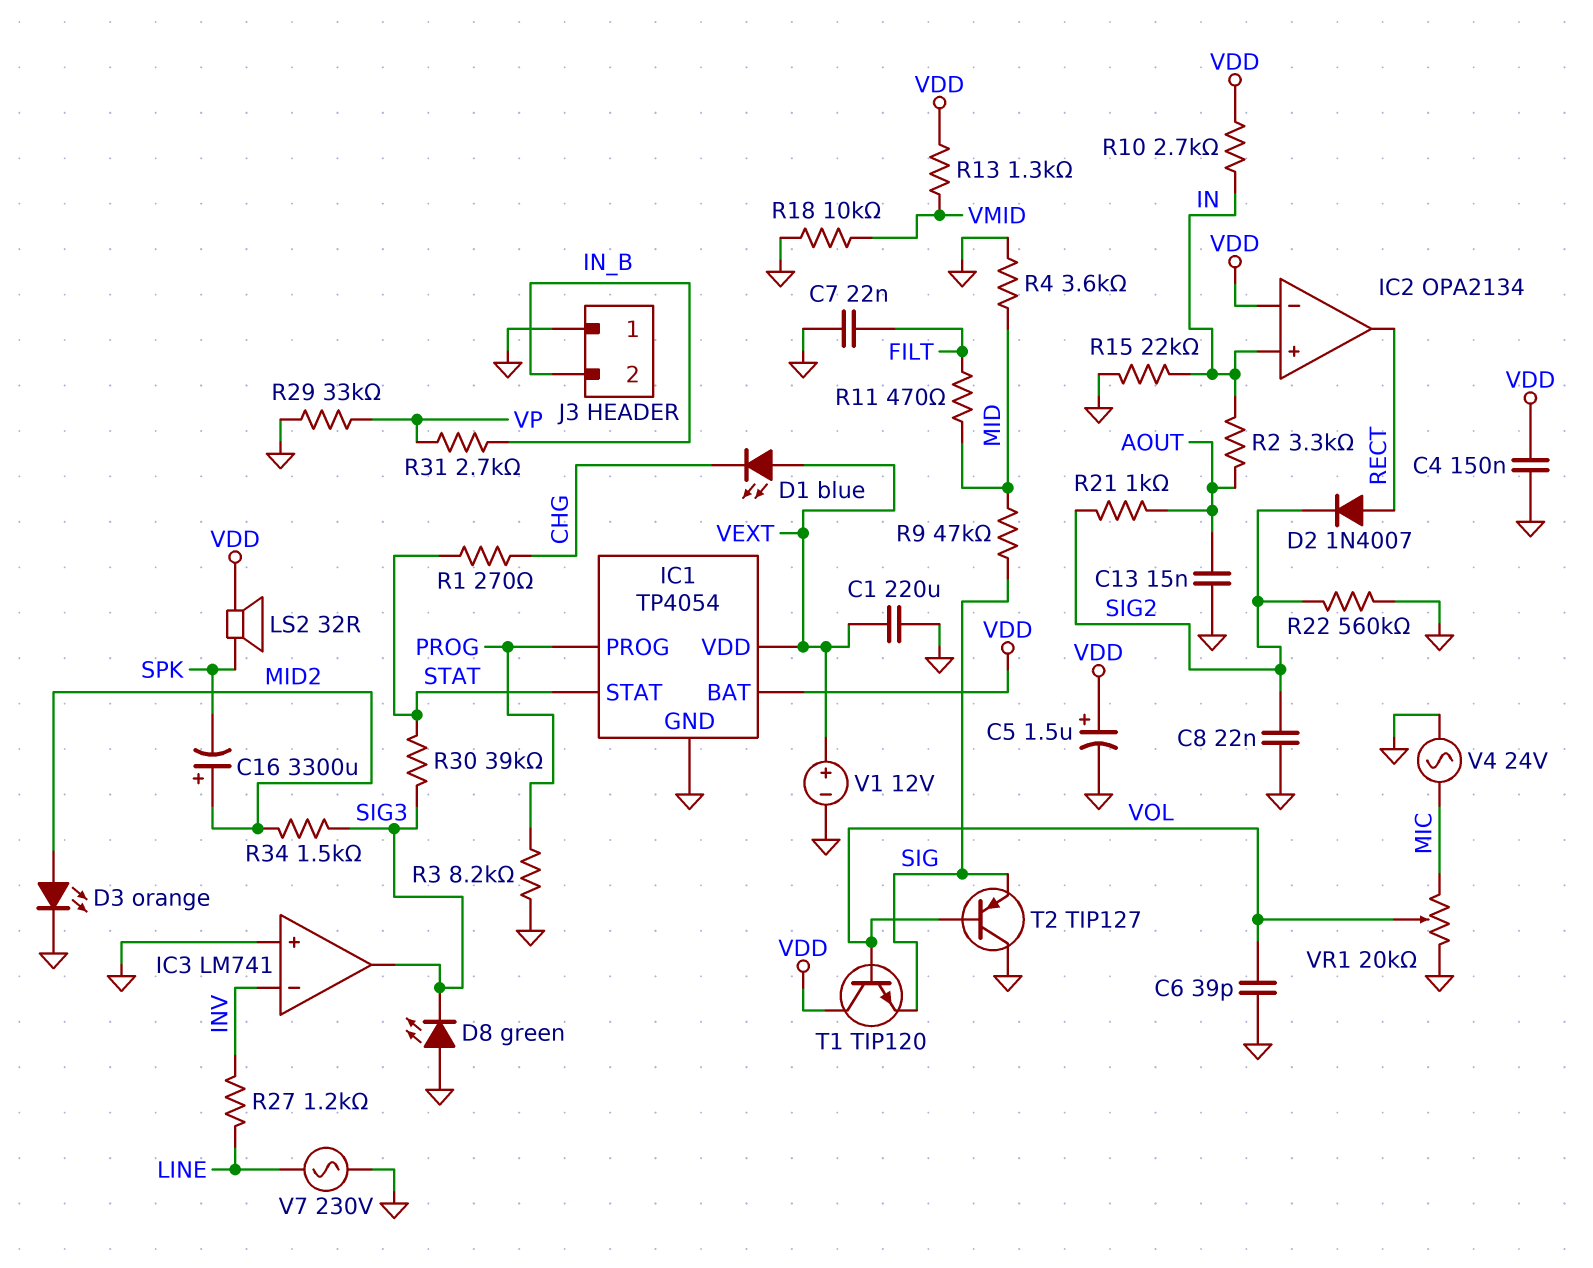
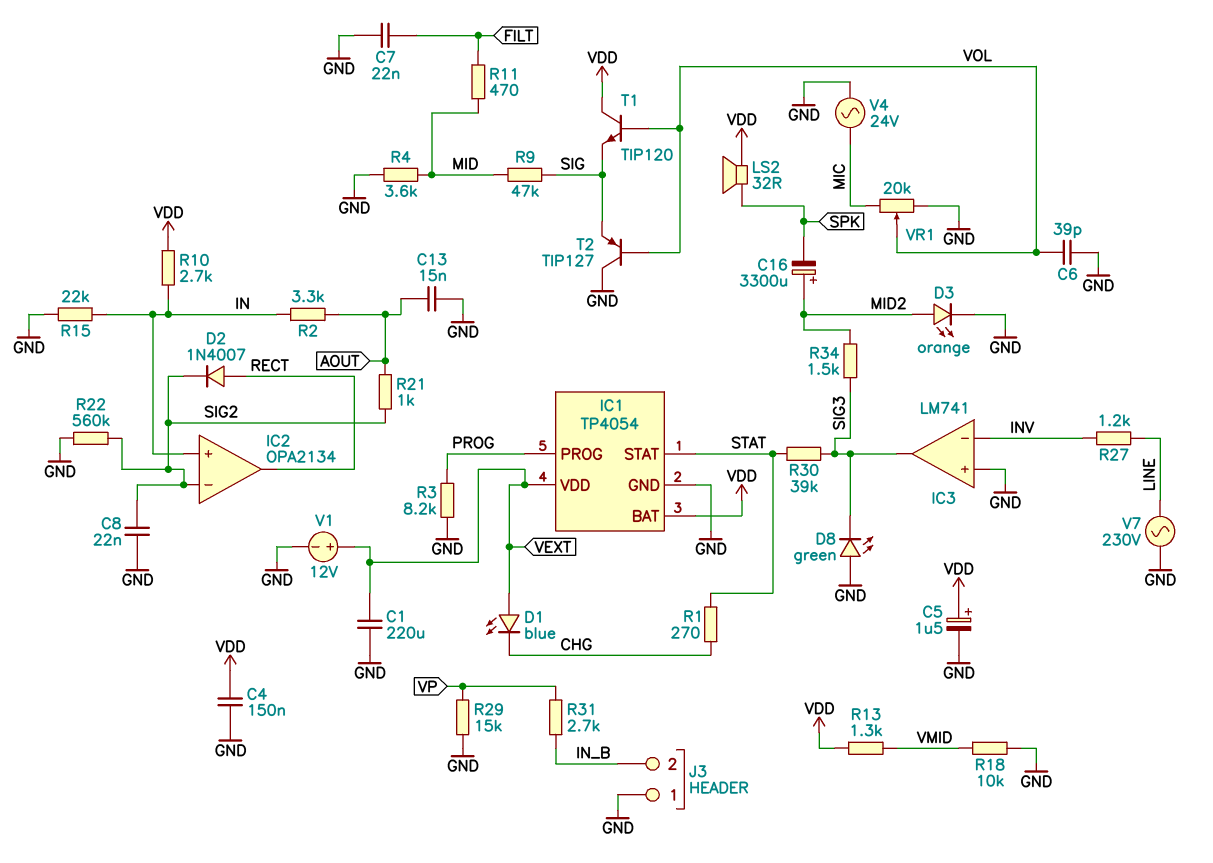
IC2 pin in-: VDD -> SIG2
R29: 33k (GND, VP) -> 15k (GND, VP)

